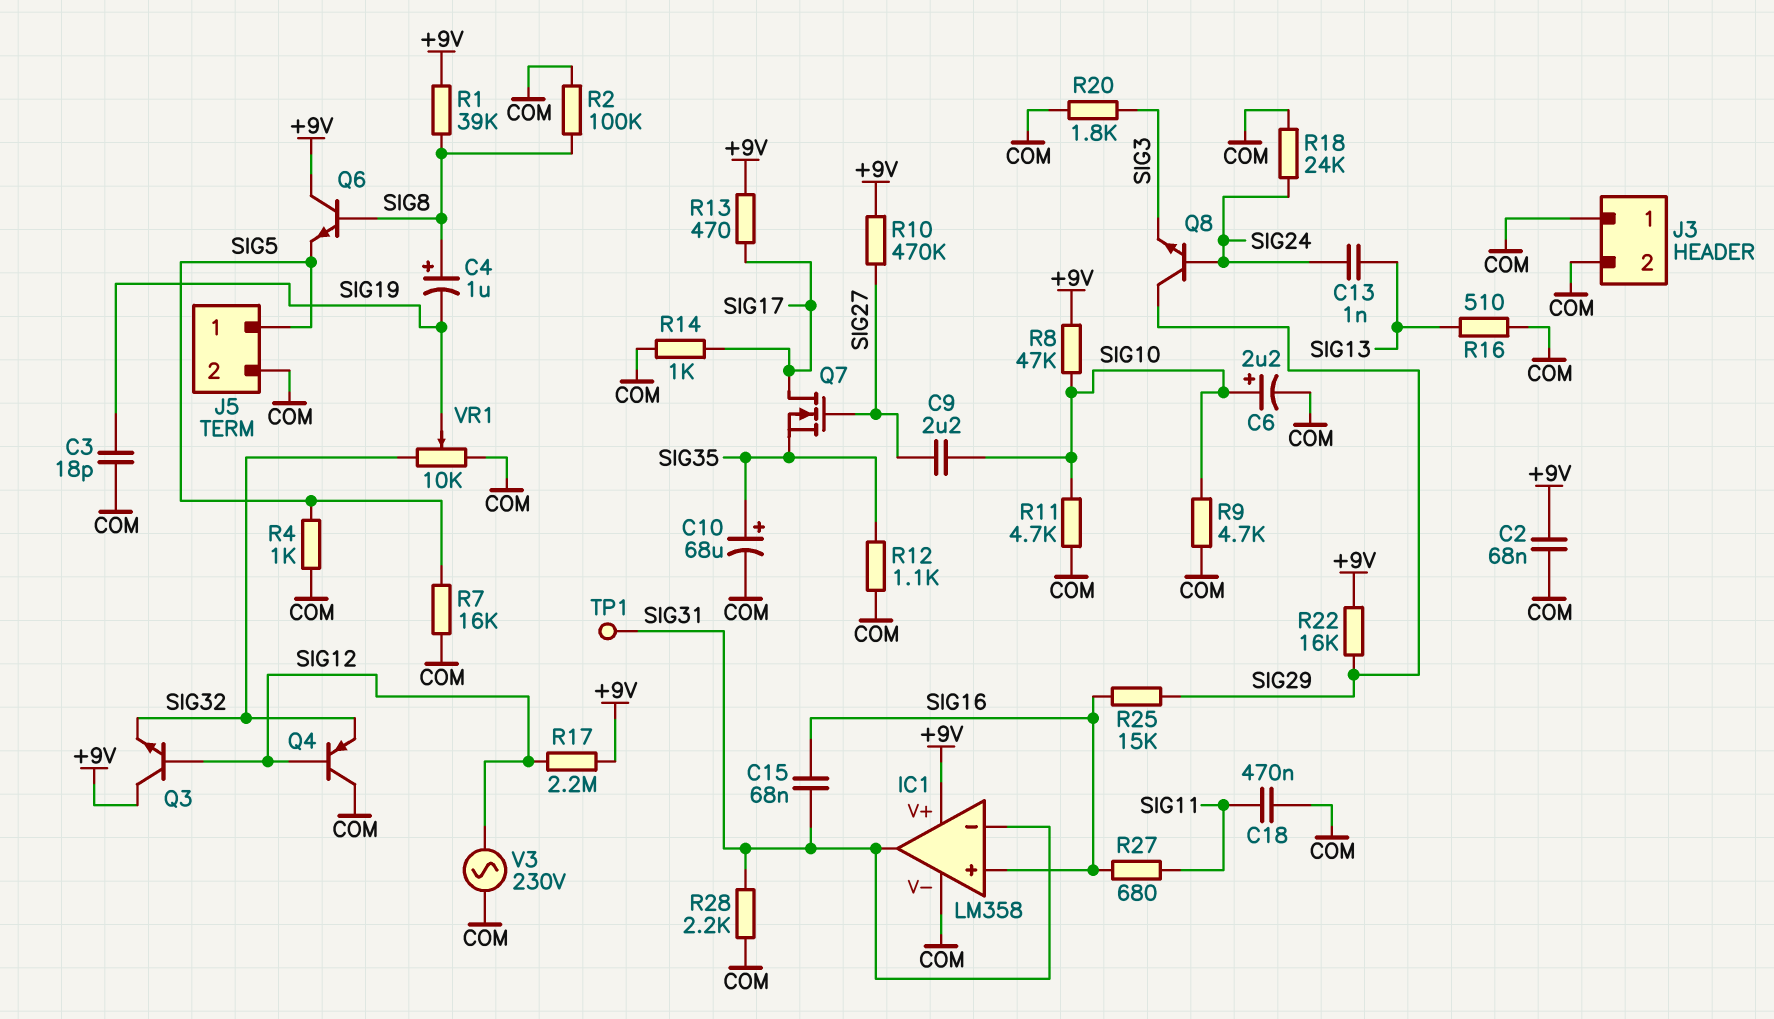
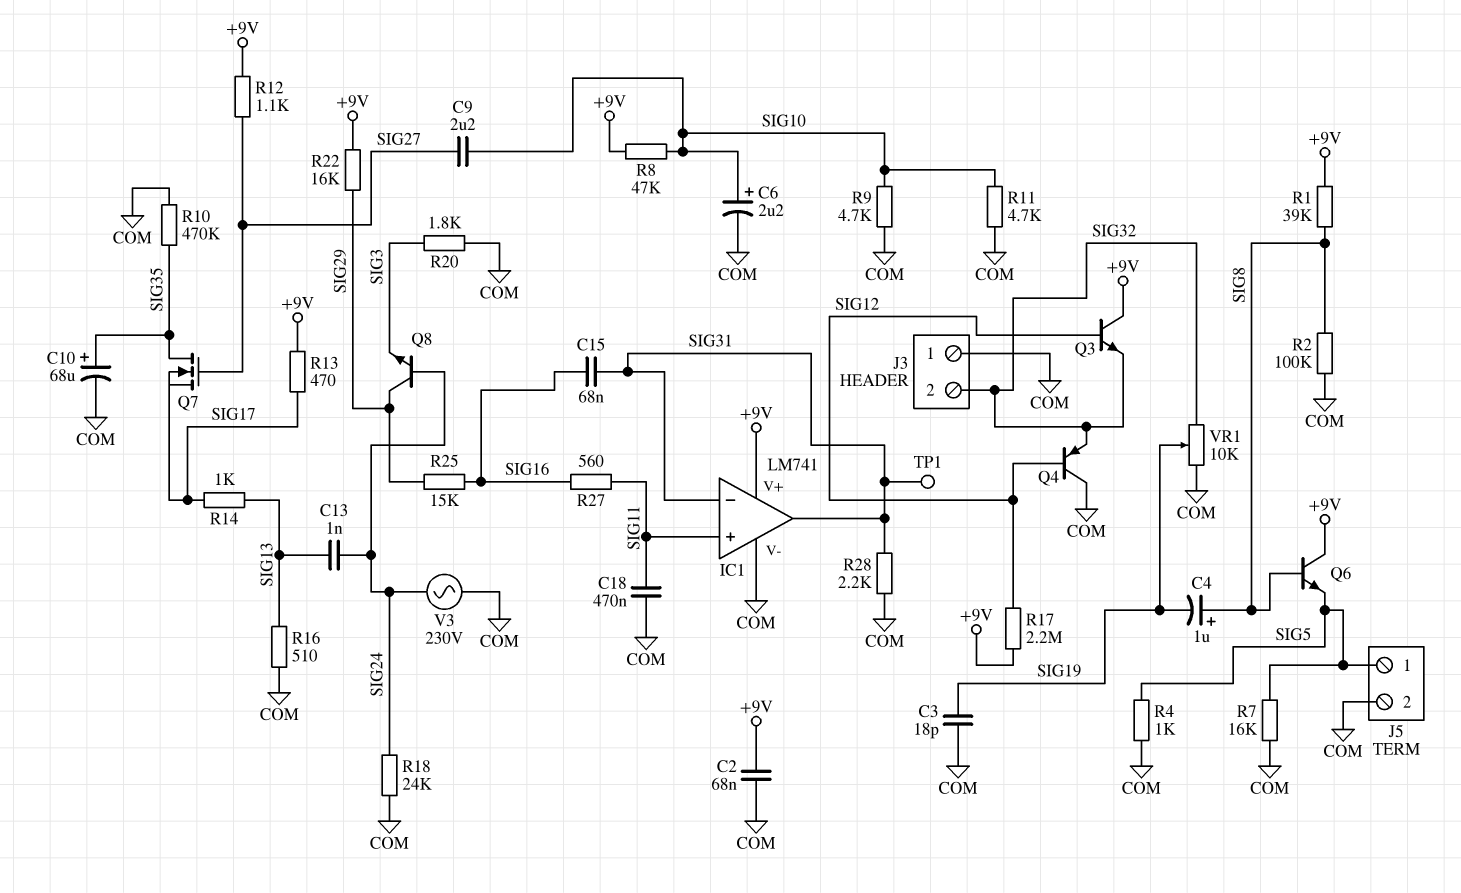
IC1: LM358 -> LM741
IC1 pin in+: SIG16 -> SIG11
J3 pin 2: COM -> SIG32
Q7: NMOS (G SIG27, D SIG17, S SIG35) -> NMOS (G SIG27, D SIG35, S SIG17)
R10: 470k (+9V, SIG27) -> 470k (COM, SIG35)
R12: 1.1k (COM, SIG35) -> 1.1k (+9V, SIG27)
R14: 1k (COM, SIG17) -> 1k (SIG13, SIG17)
R27: 680 (SIG11, SIG16) -> 560 (SIG11, SIG16)
V3: AC 230V (COM, SIG12) -> AC 230V (COM, SIG24)

